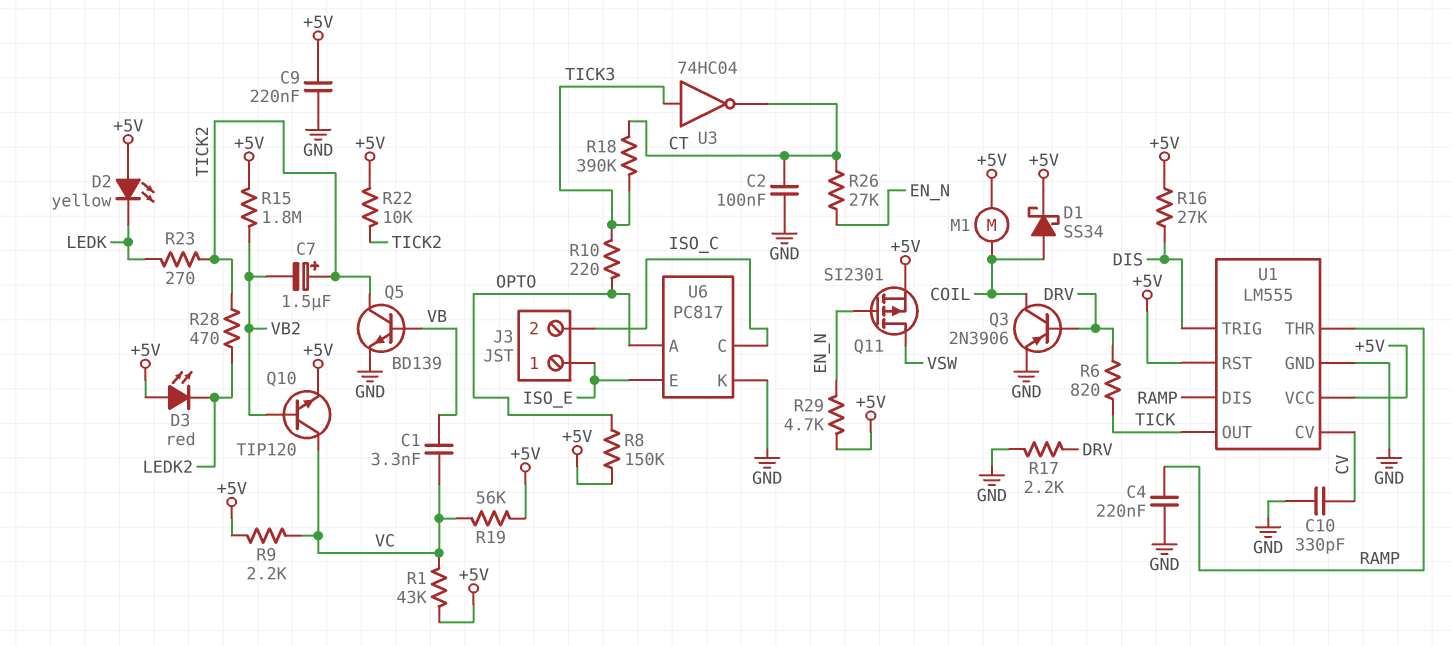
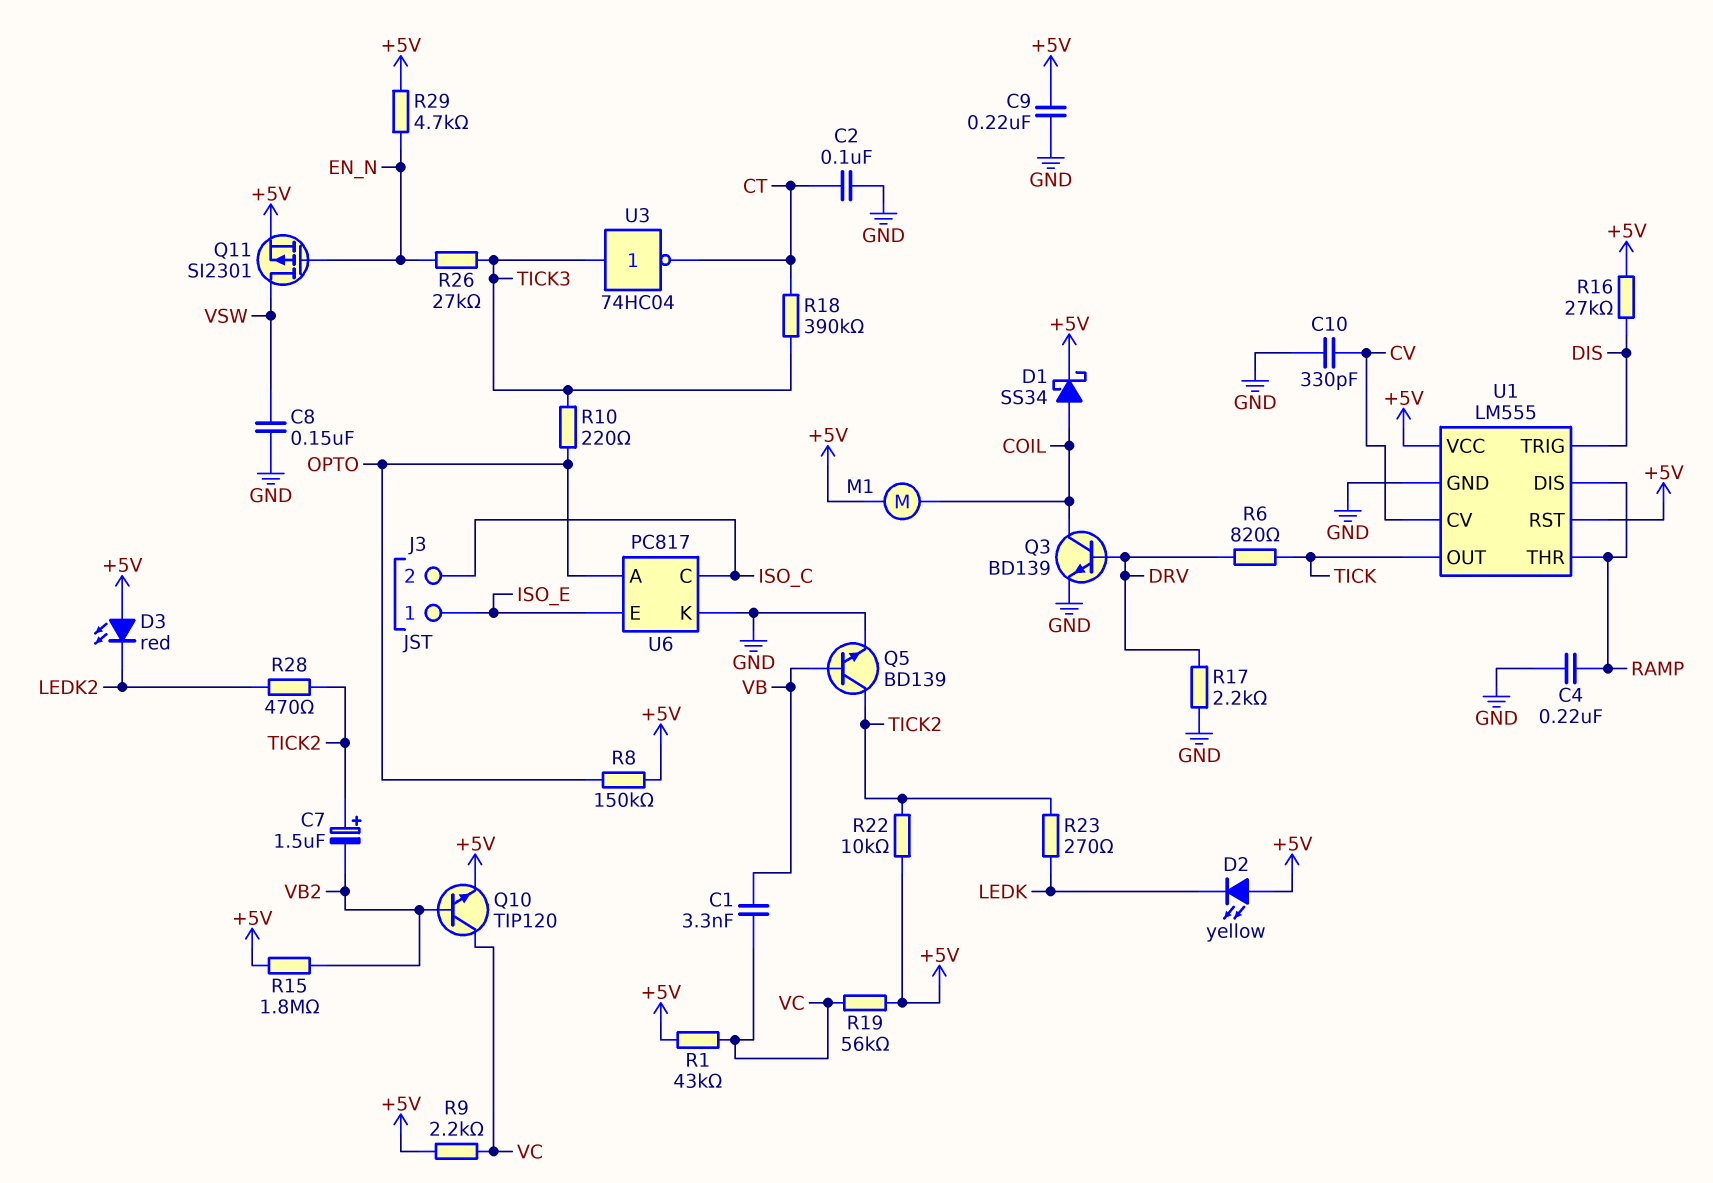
C8: none -> 150nF (GND, VSW)
Q3: PNP 2N3906 (B DRV, C COIL, E GND) -> NPN BD139 (B DRV, C COIL, E GND)
R26: 27k (CT, EN_N) -> 27k (EN_N, TICK3)

